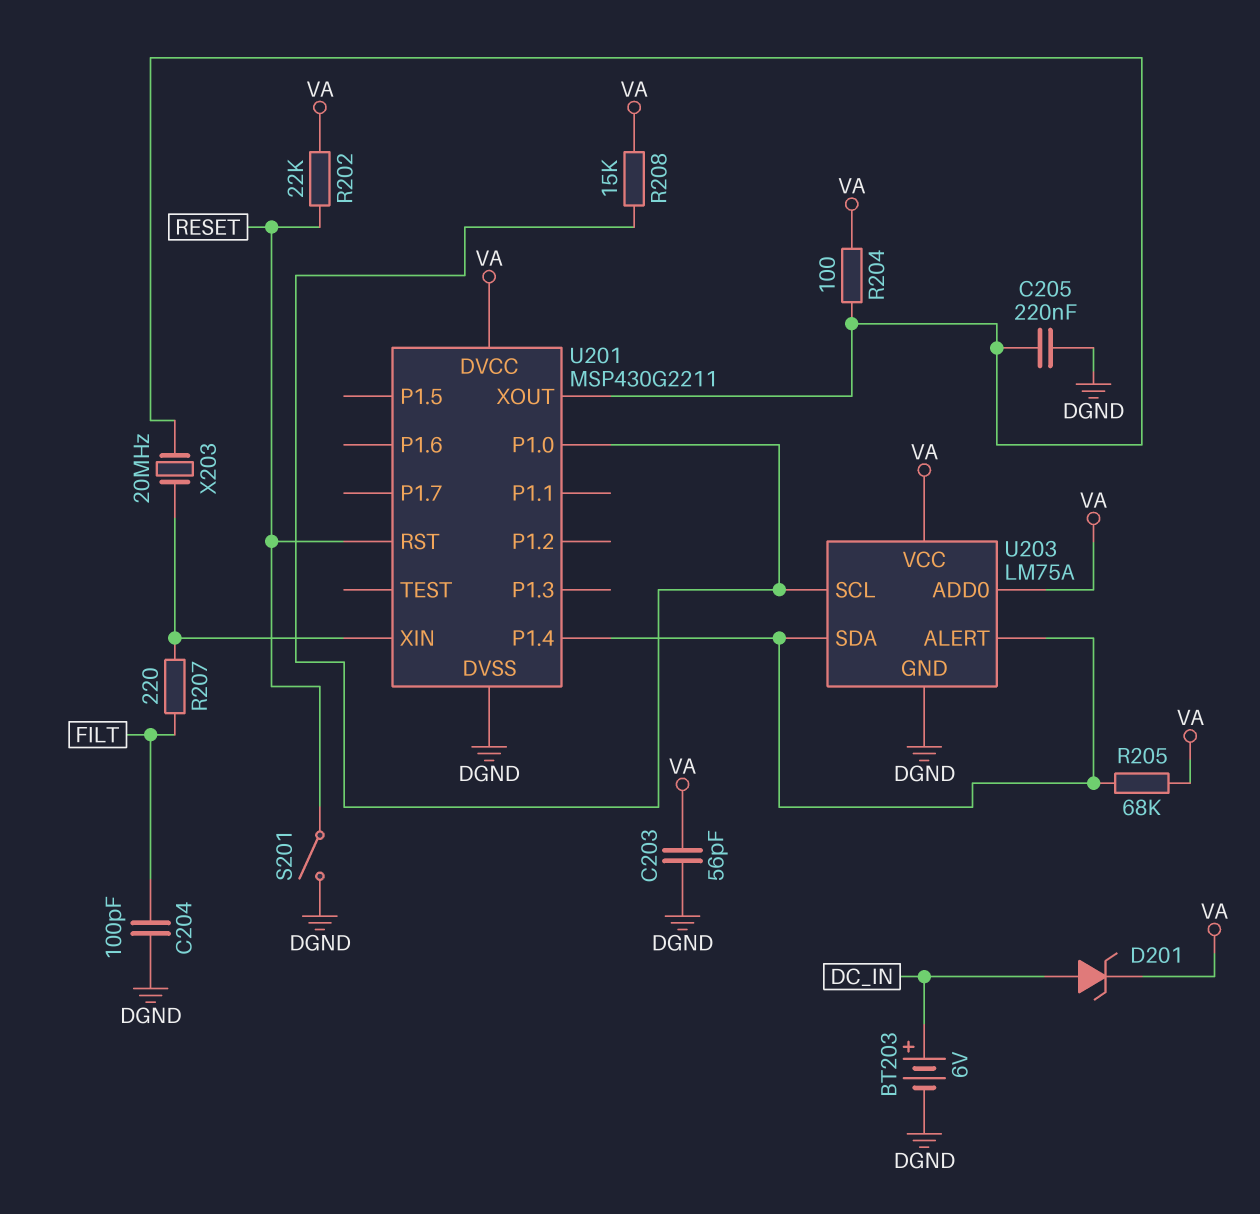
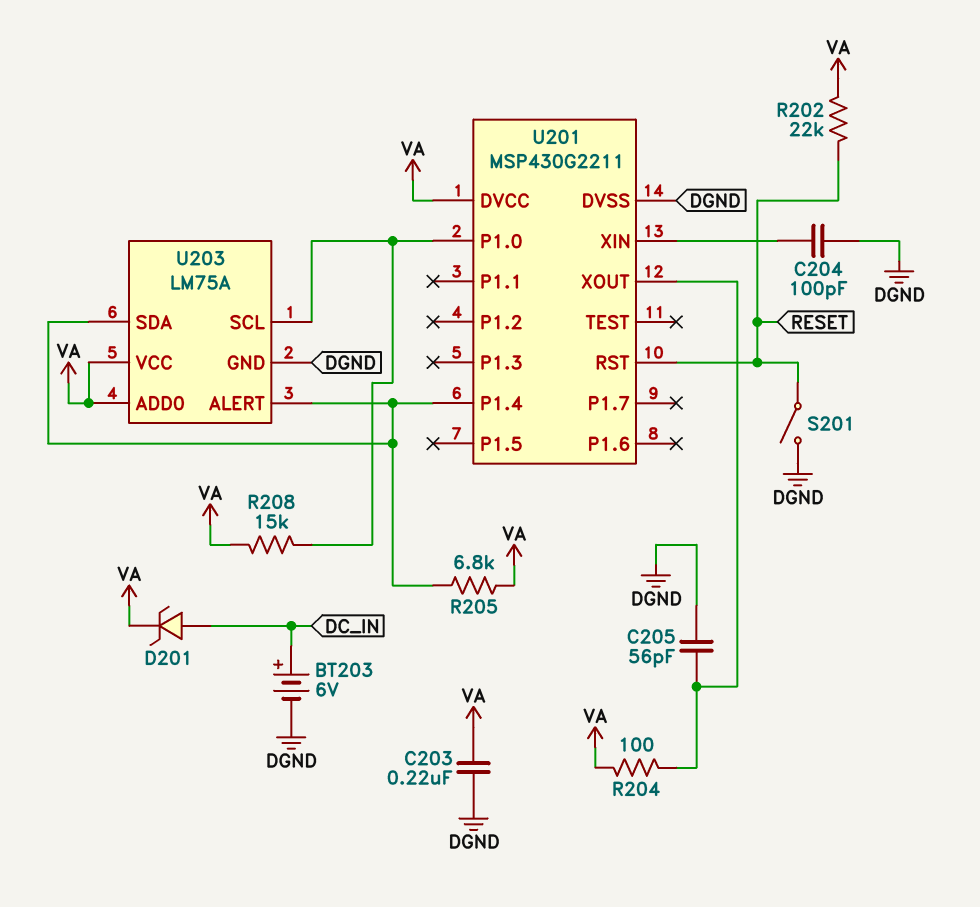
C203: 56pF (DGND, VA) -> 220nF (DGND, VA)
C204: 100pF (DGND, FILT) -> 100pF (DGND, U201/XIN)
C205: 220nF (DGND, U201/XOUT) -> 56pF (DGND, U201/XOUT)
R205: 68k (U201/P1.4, VA) -> 6.8k (U201/P1.4, VA)
R207: 220 (FILT, U201/XIN) -> none
X203: 20MHz (U201/XIN, U201/XOUT) -> none

